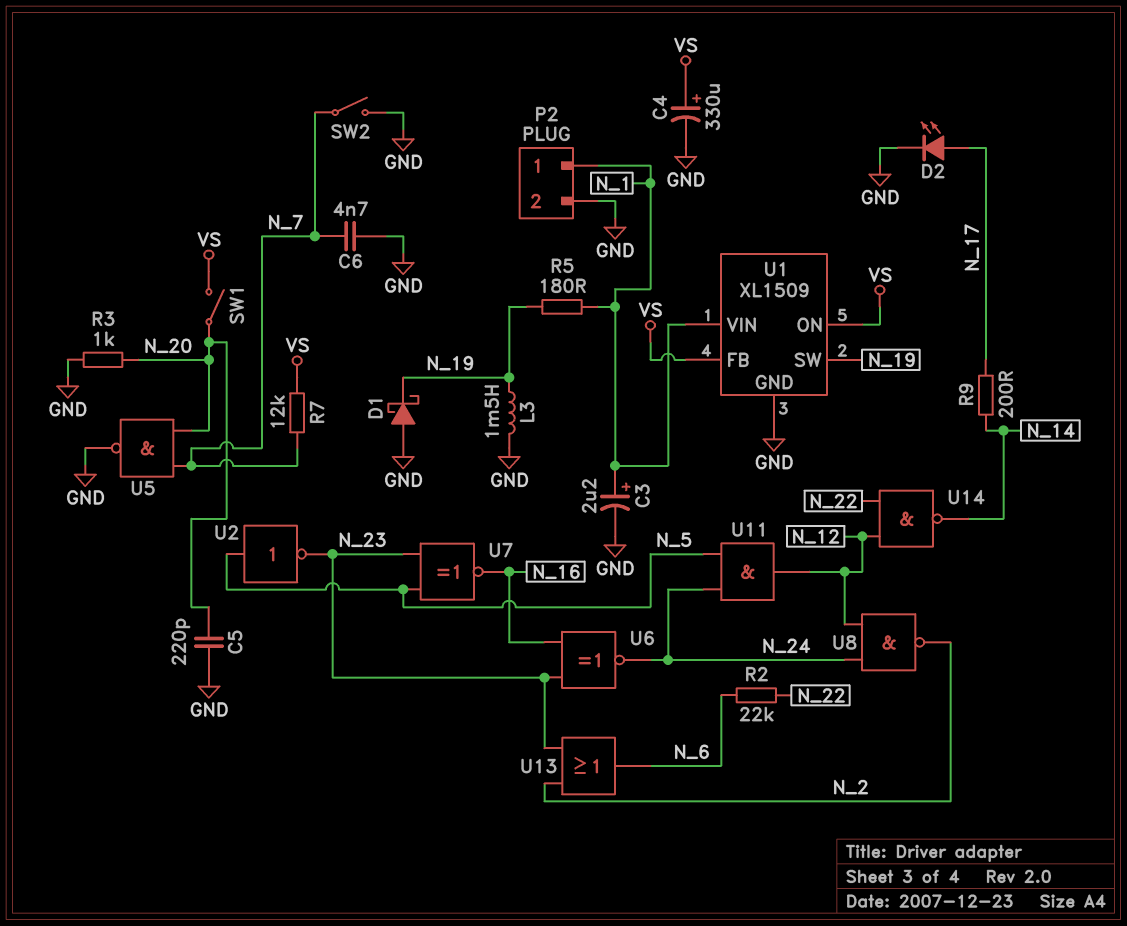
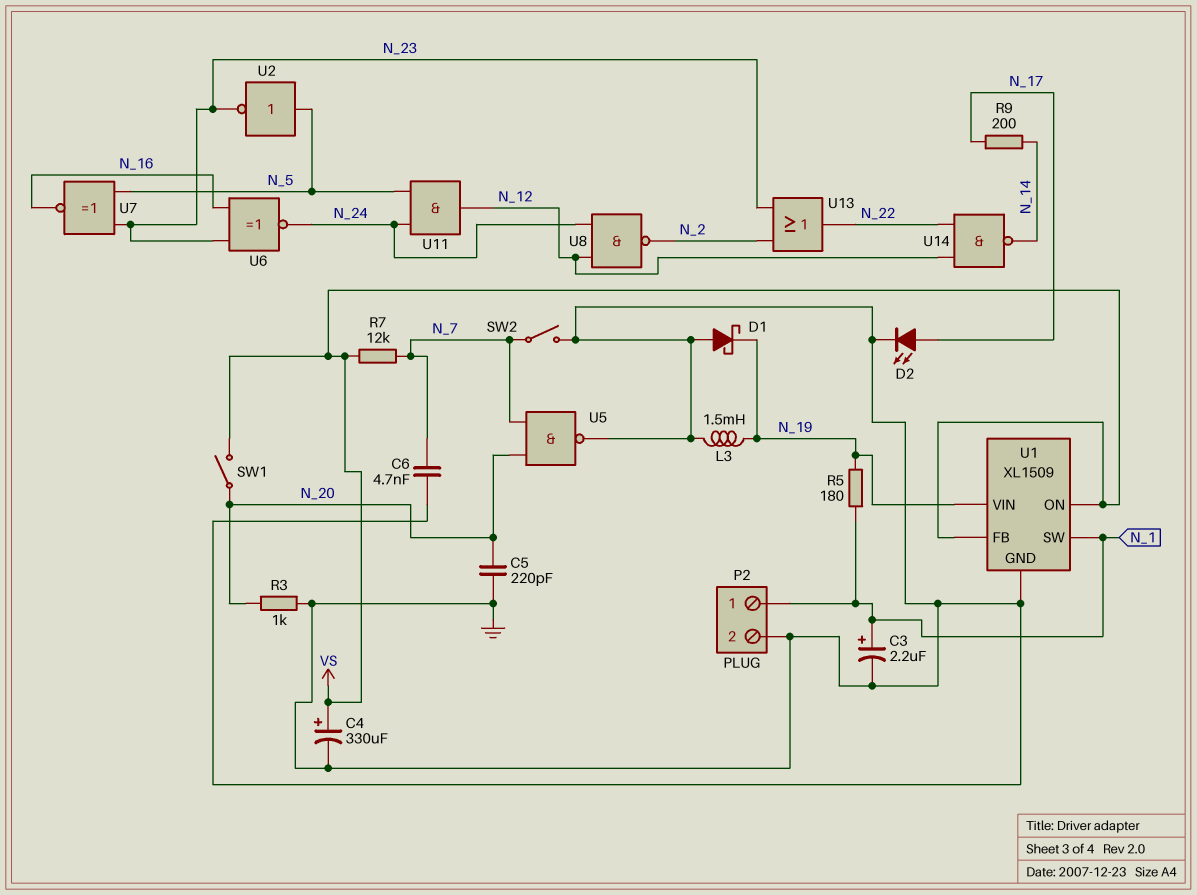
R2: 22k (N_6, N_22) -> none
U1 pin SW: N_19 -> N_1
U1 pin VIN: N_1 -> N_19
U13: OR (in N_2, in N_23, out N_6) -> OR (in N_2, in N_23, out N_22)

